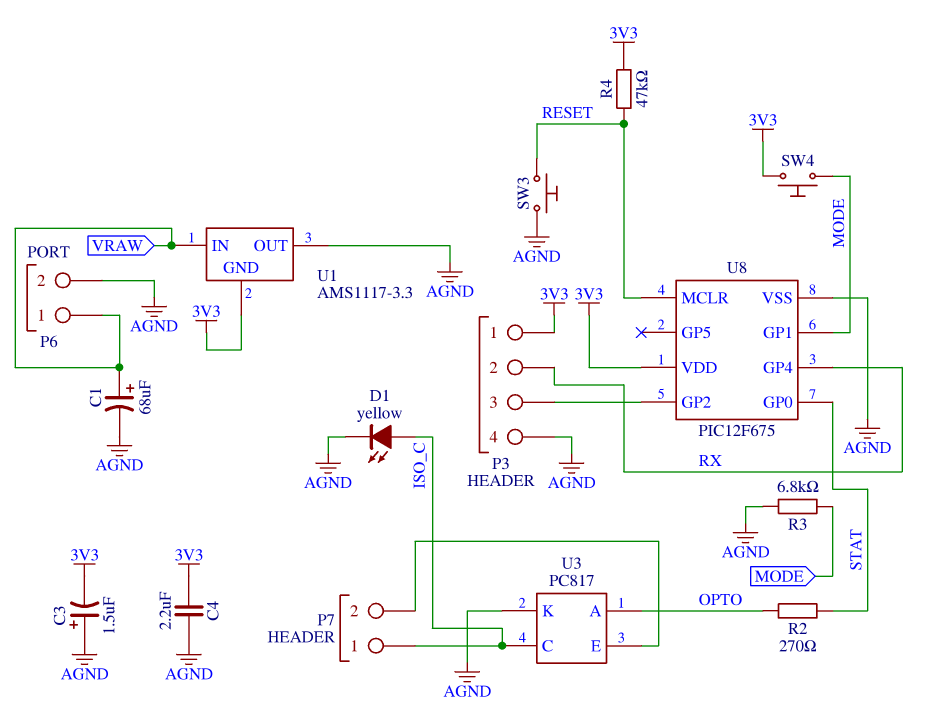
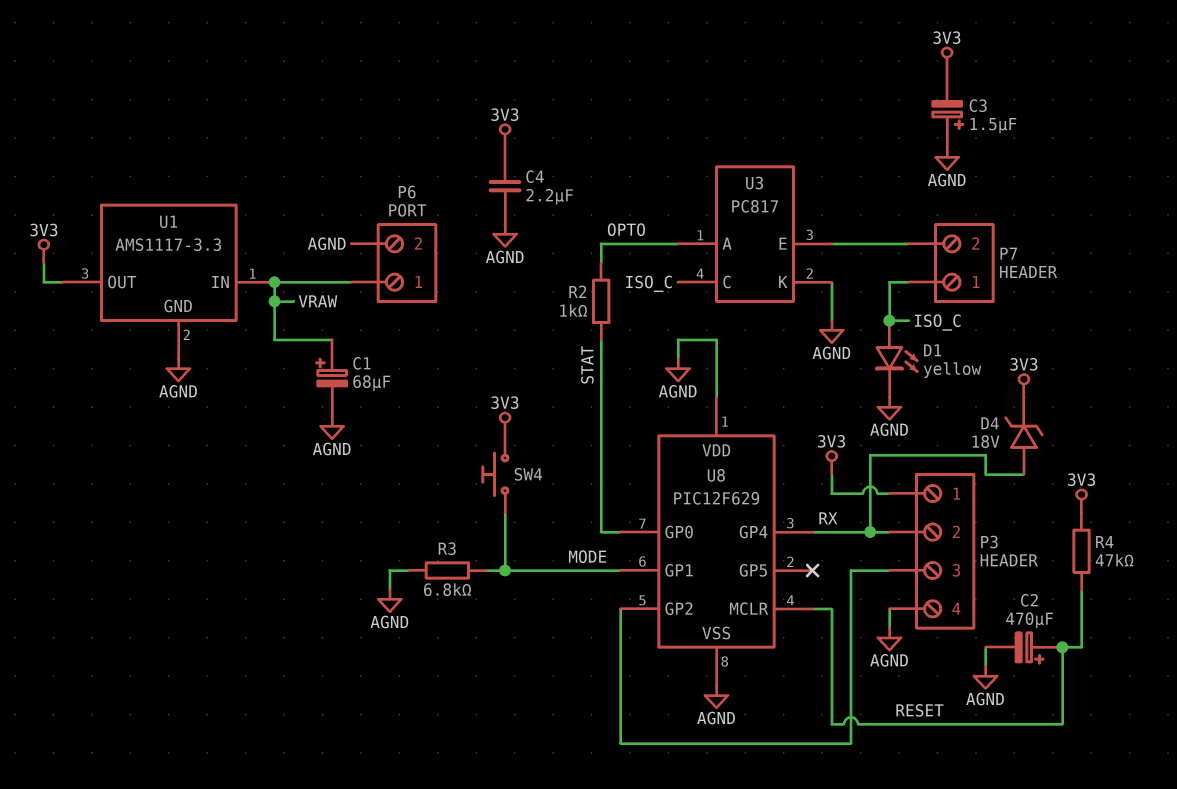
C2: none -> 470uF (plus RESET, minus AGND)
D4: none -> zener 18V (A RX, K 3V3)
R2: 270 (OPTO, STAT) -> 1k (OPTO, STAT)
SW3: button (AGND, RESET) -> none
U1 pin GND: 3V3 -> AGND
U1 pin OUT: AGND -> 3V3
U8: PIC12F675 -> PIC12F629
U8 pin VDD: 3V3 -> AGND

